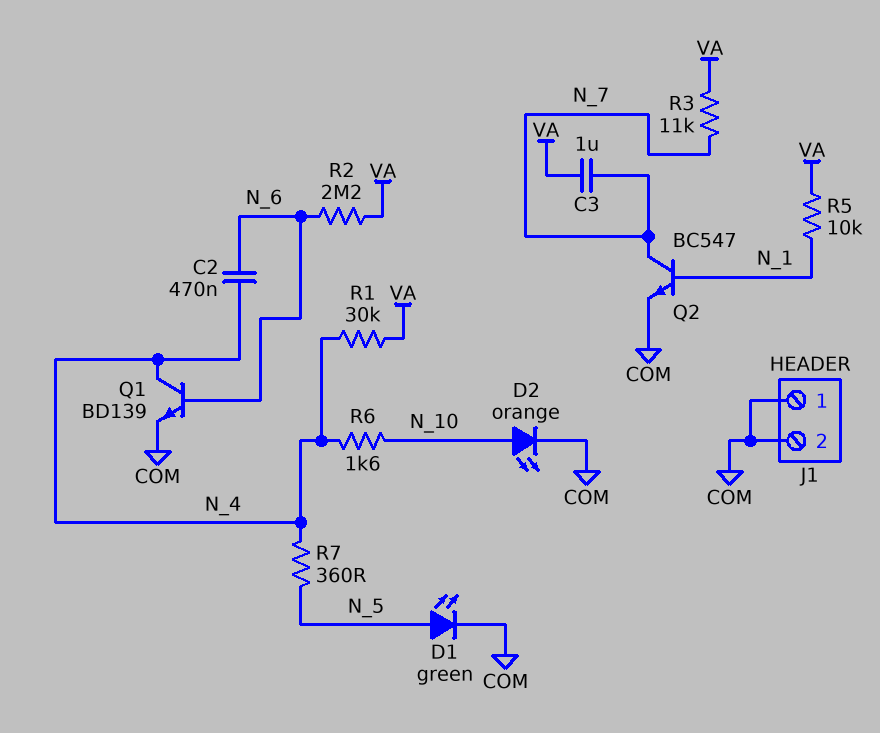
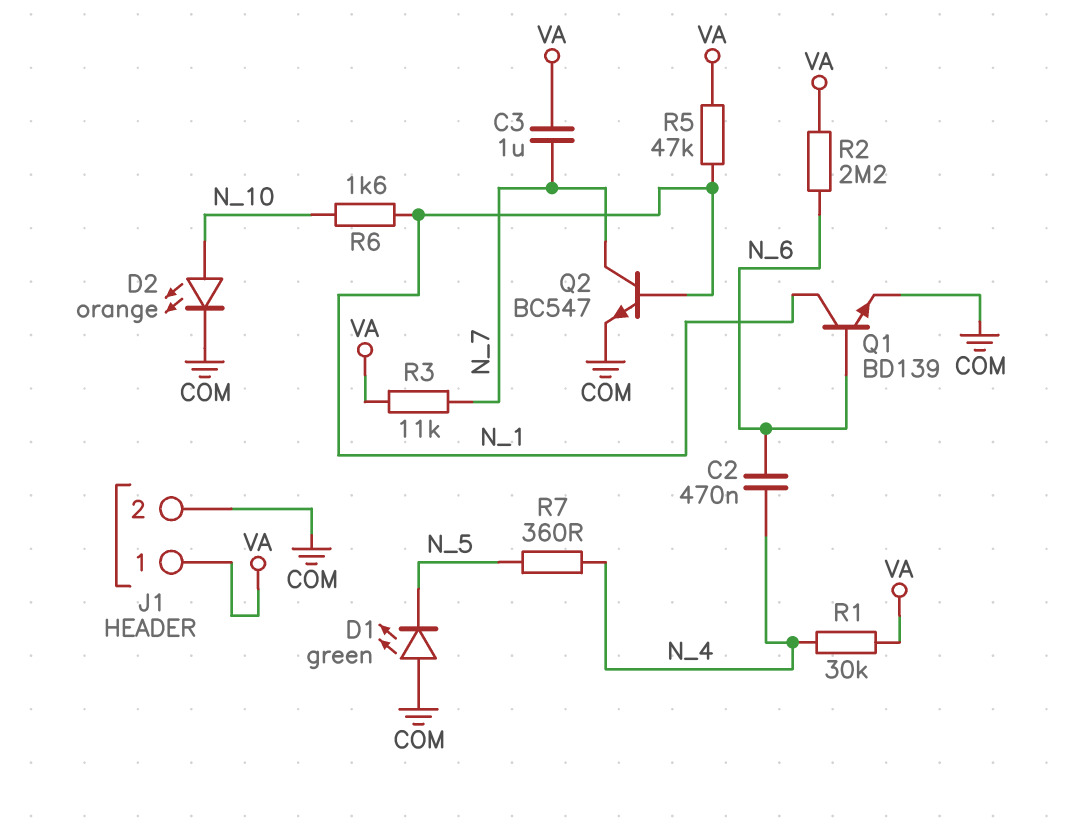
D1: LED green (A N_5, K COM) -> LED green (A COM, K N_5)
J1 pin 1: COM -> VA
Q1: NPN BD139 (B N_6, C N_4, E COM) -> NPN BD139 (B N_6, C N_1, E COM)
R5: 10k (N_1, VA) -> 47k (N_1, VA)
R6: 1.6k (N_4, N_10) -> 1.6k (N_1, N_10)

